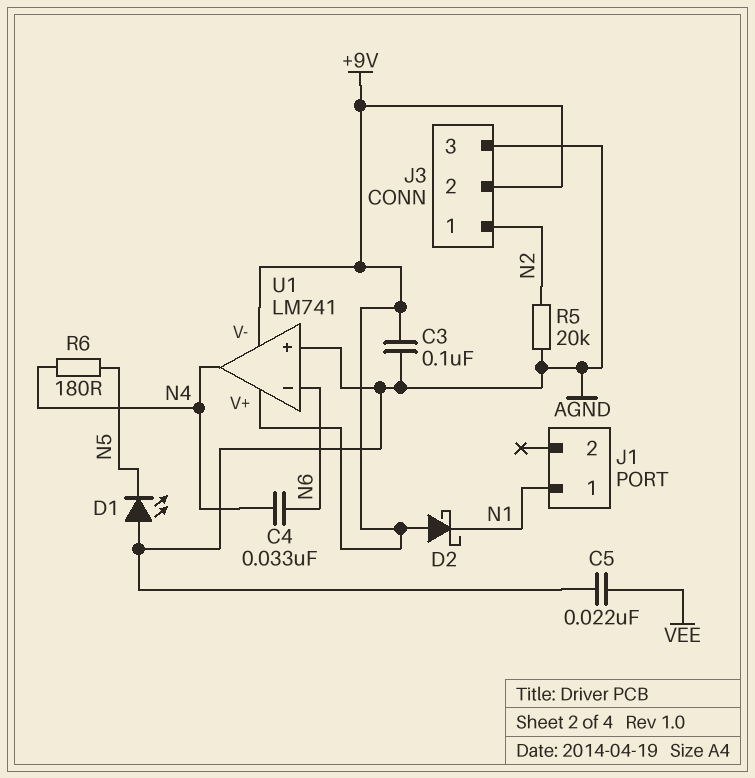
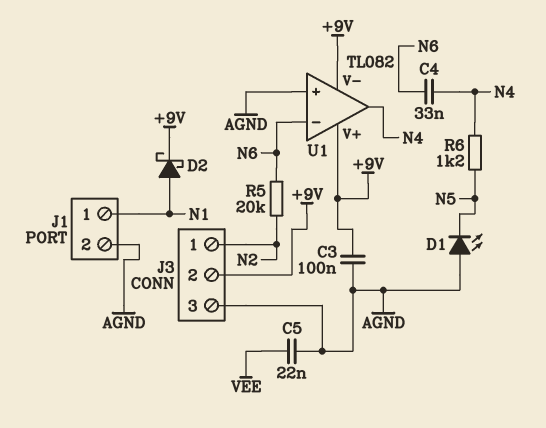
D2: schottky (A +9V, K N1) -> schottky (A N1, K +9V)
J1 pin 2: none -> AGND
R5: 20k (AGND, N2) -> 20k (N2, N6)
R6: 180 (N4, N5) -> 1.2k (N4, N5)
U1: LM741 -> TL082

